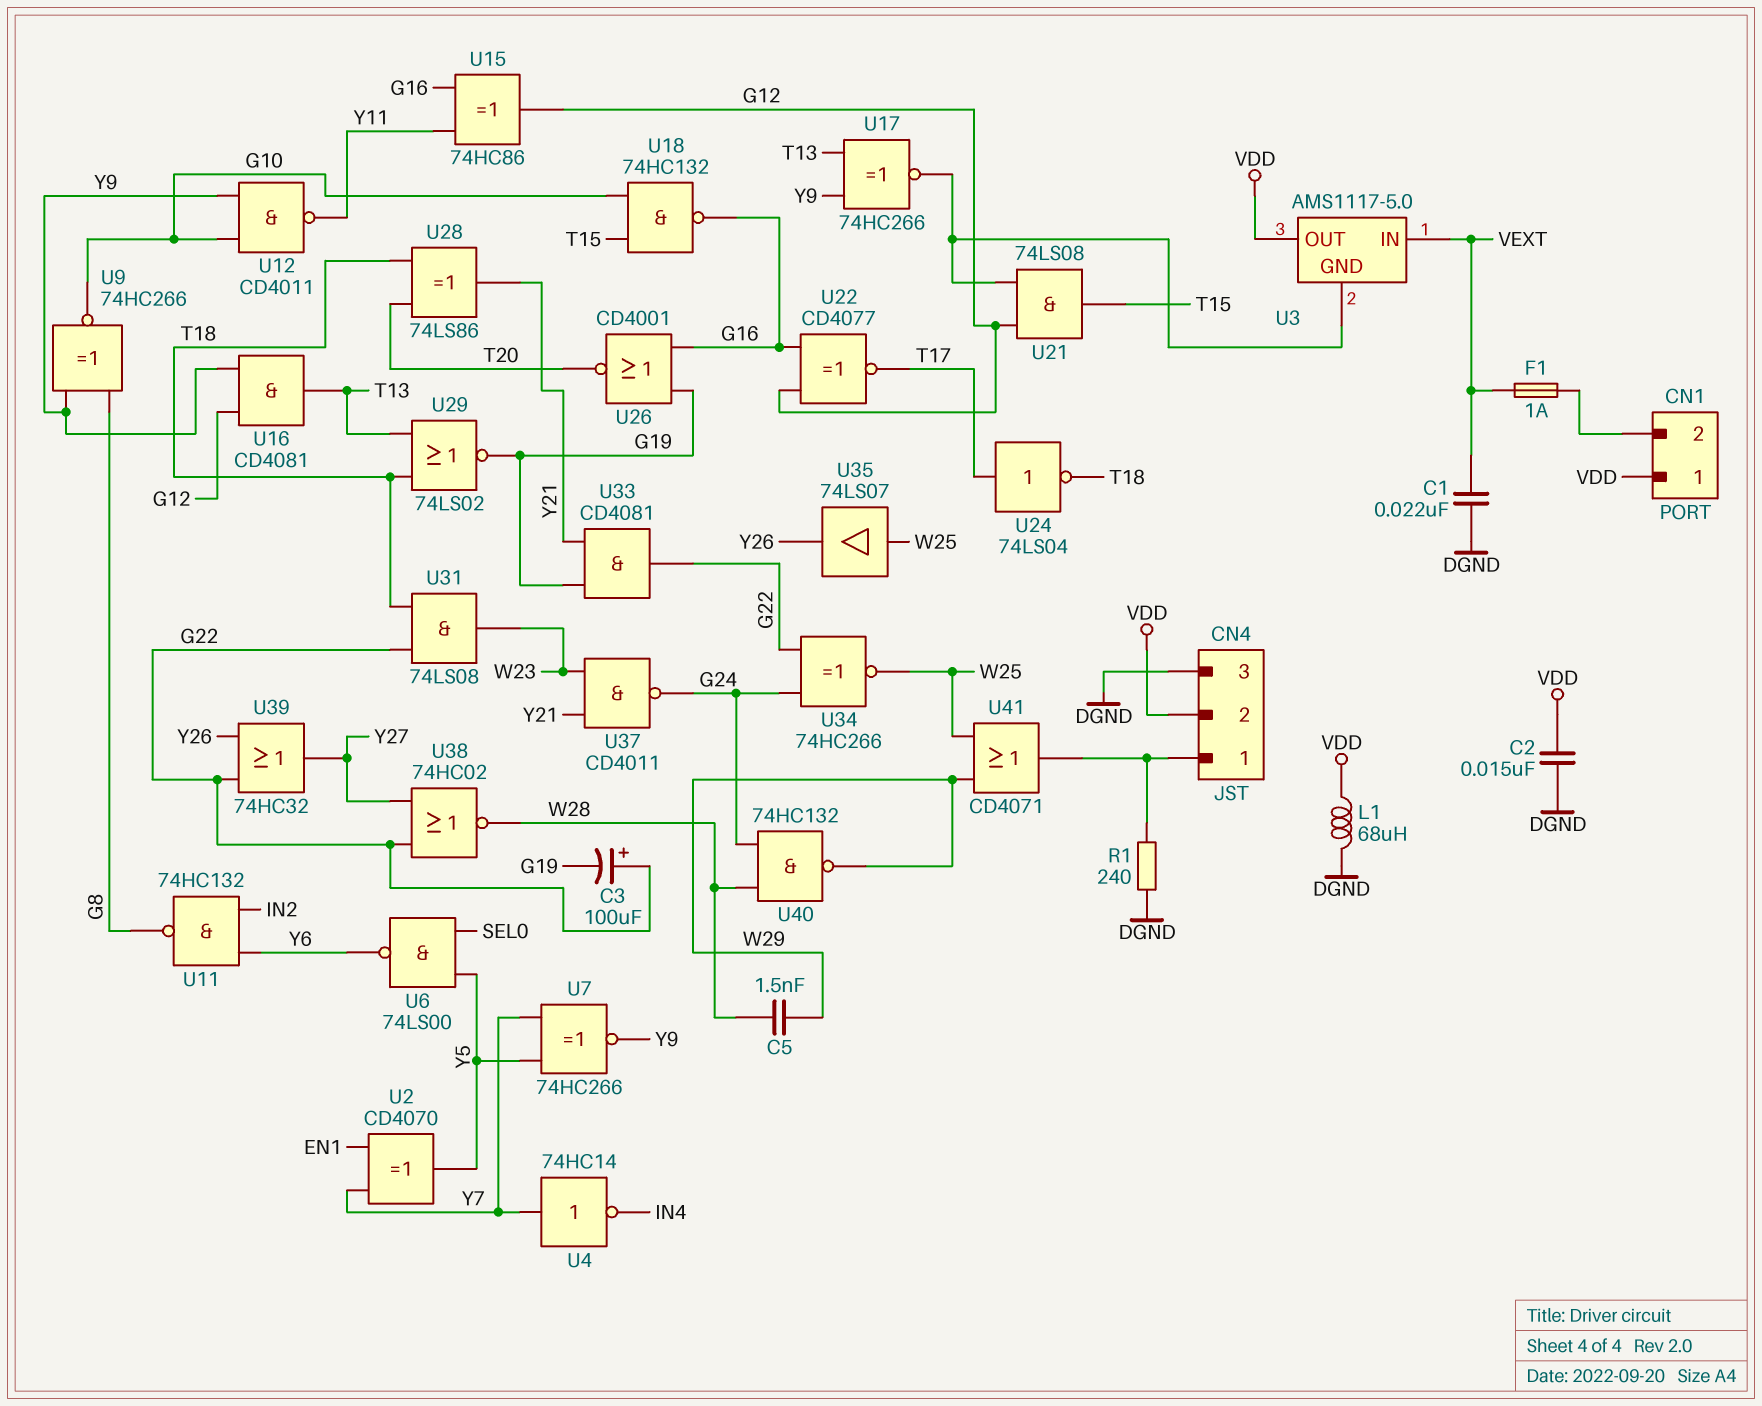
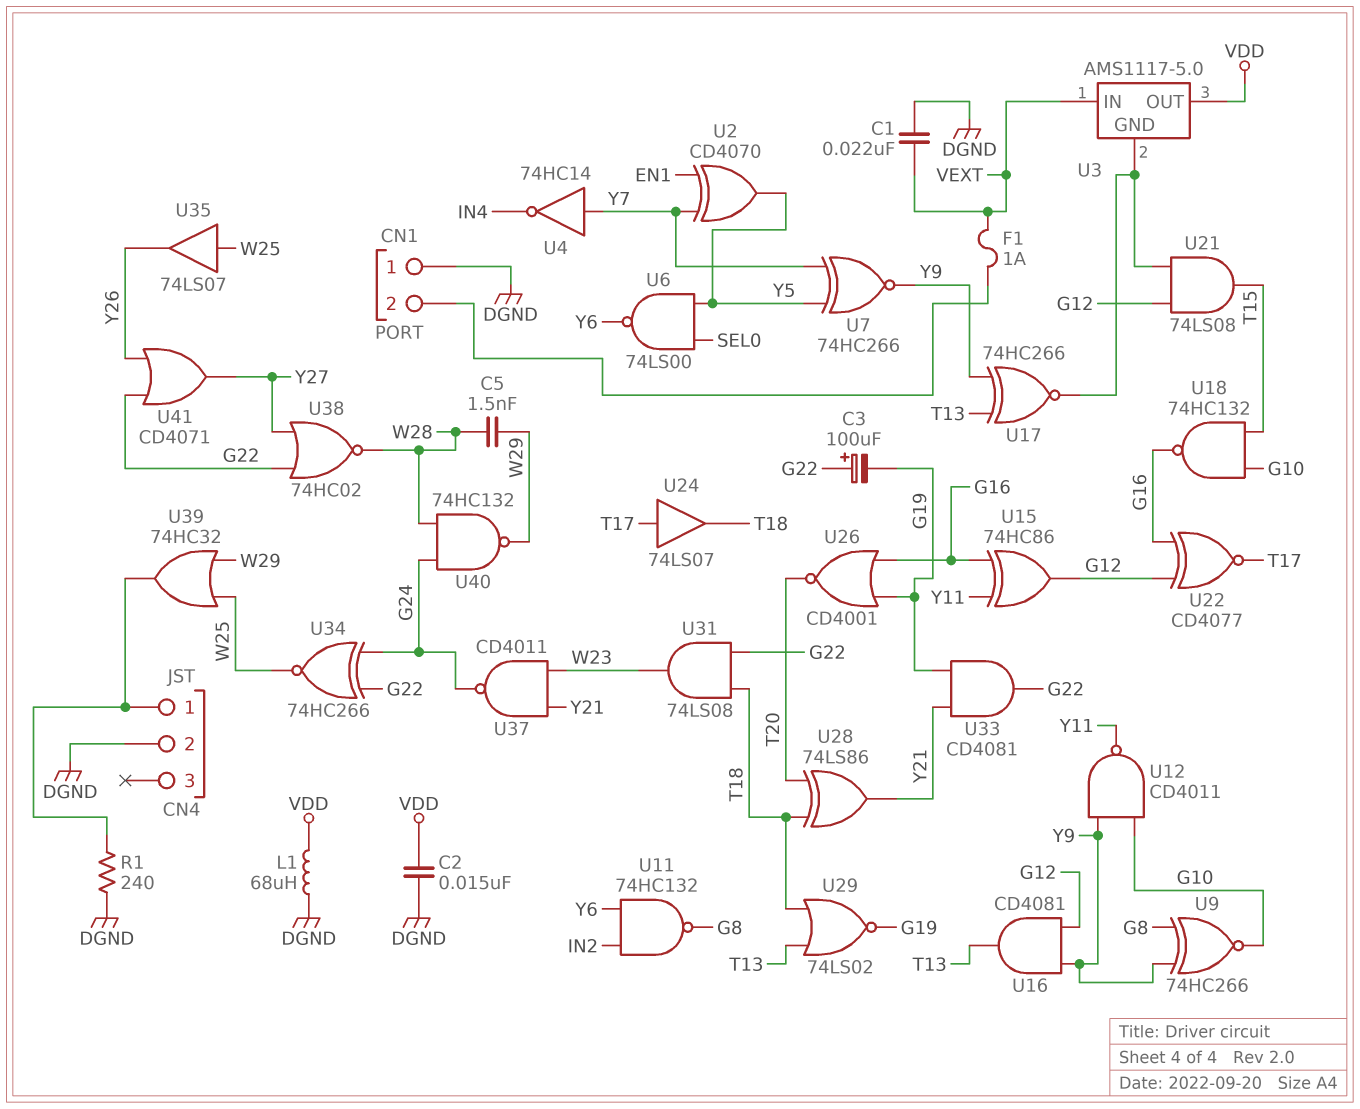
CN1 pin 1: VDD -> DGND
CN4 pin 2: VDD -> DGND
CN4 pin 3: DGND -> none
U24: NOT 74LS04 (in T17, out T18) -> buffer 74LS07 (in T17, out T18)
U39: OR 74HC32 (in G22, in Y26, out Y27) -> OR 74HC32 (in W25, in W29, out CN4/1)
U41: OR CD4071 (in W25, in W29, out CN4/1) -> OR CD4071 (in G22, in Y26, out Y27)

